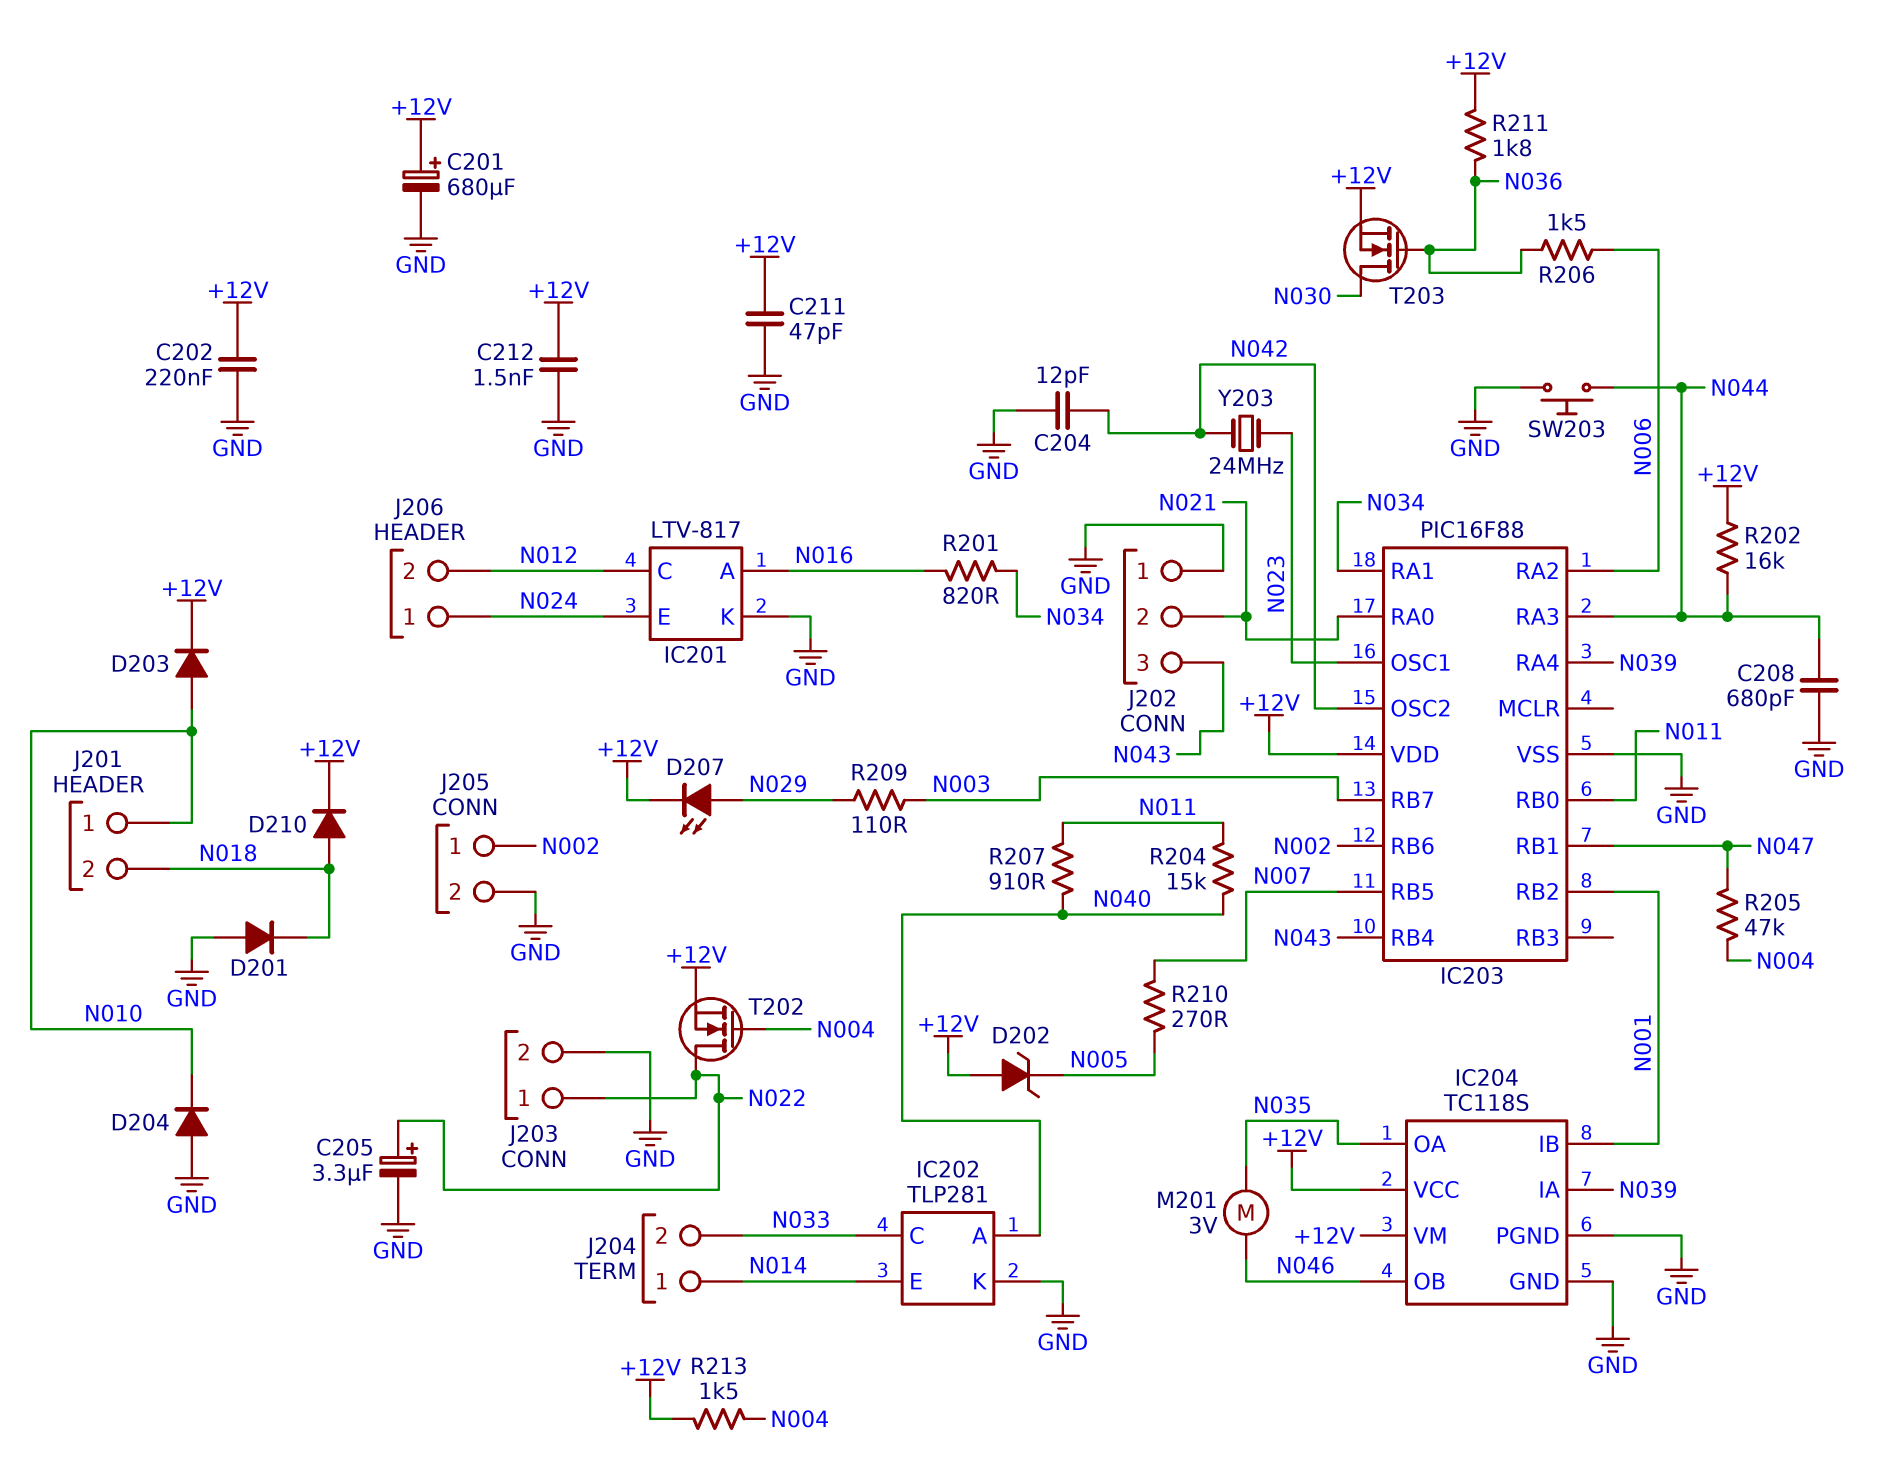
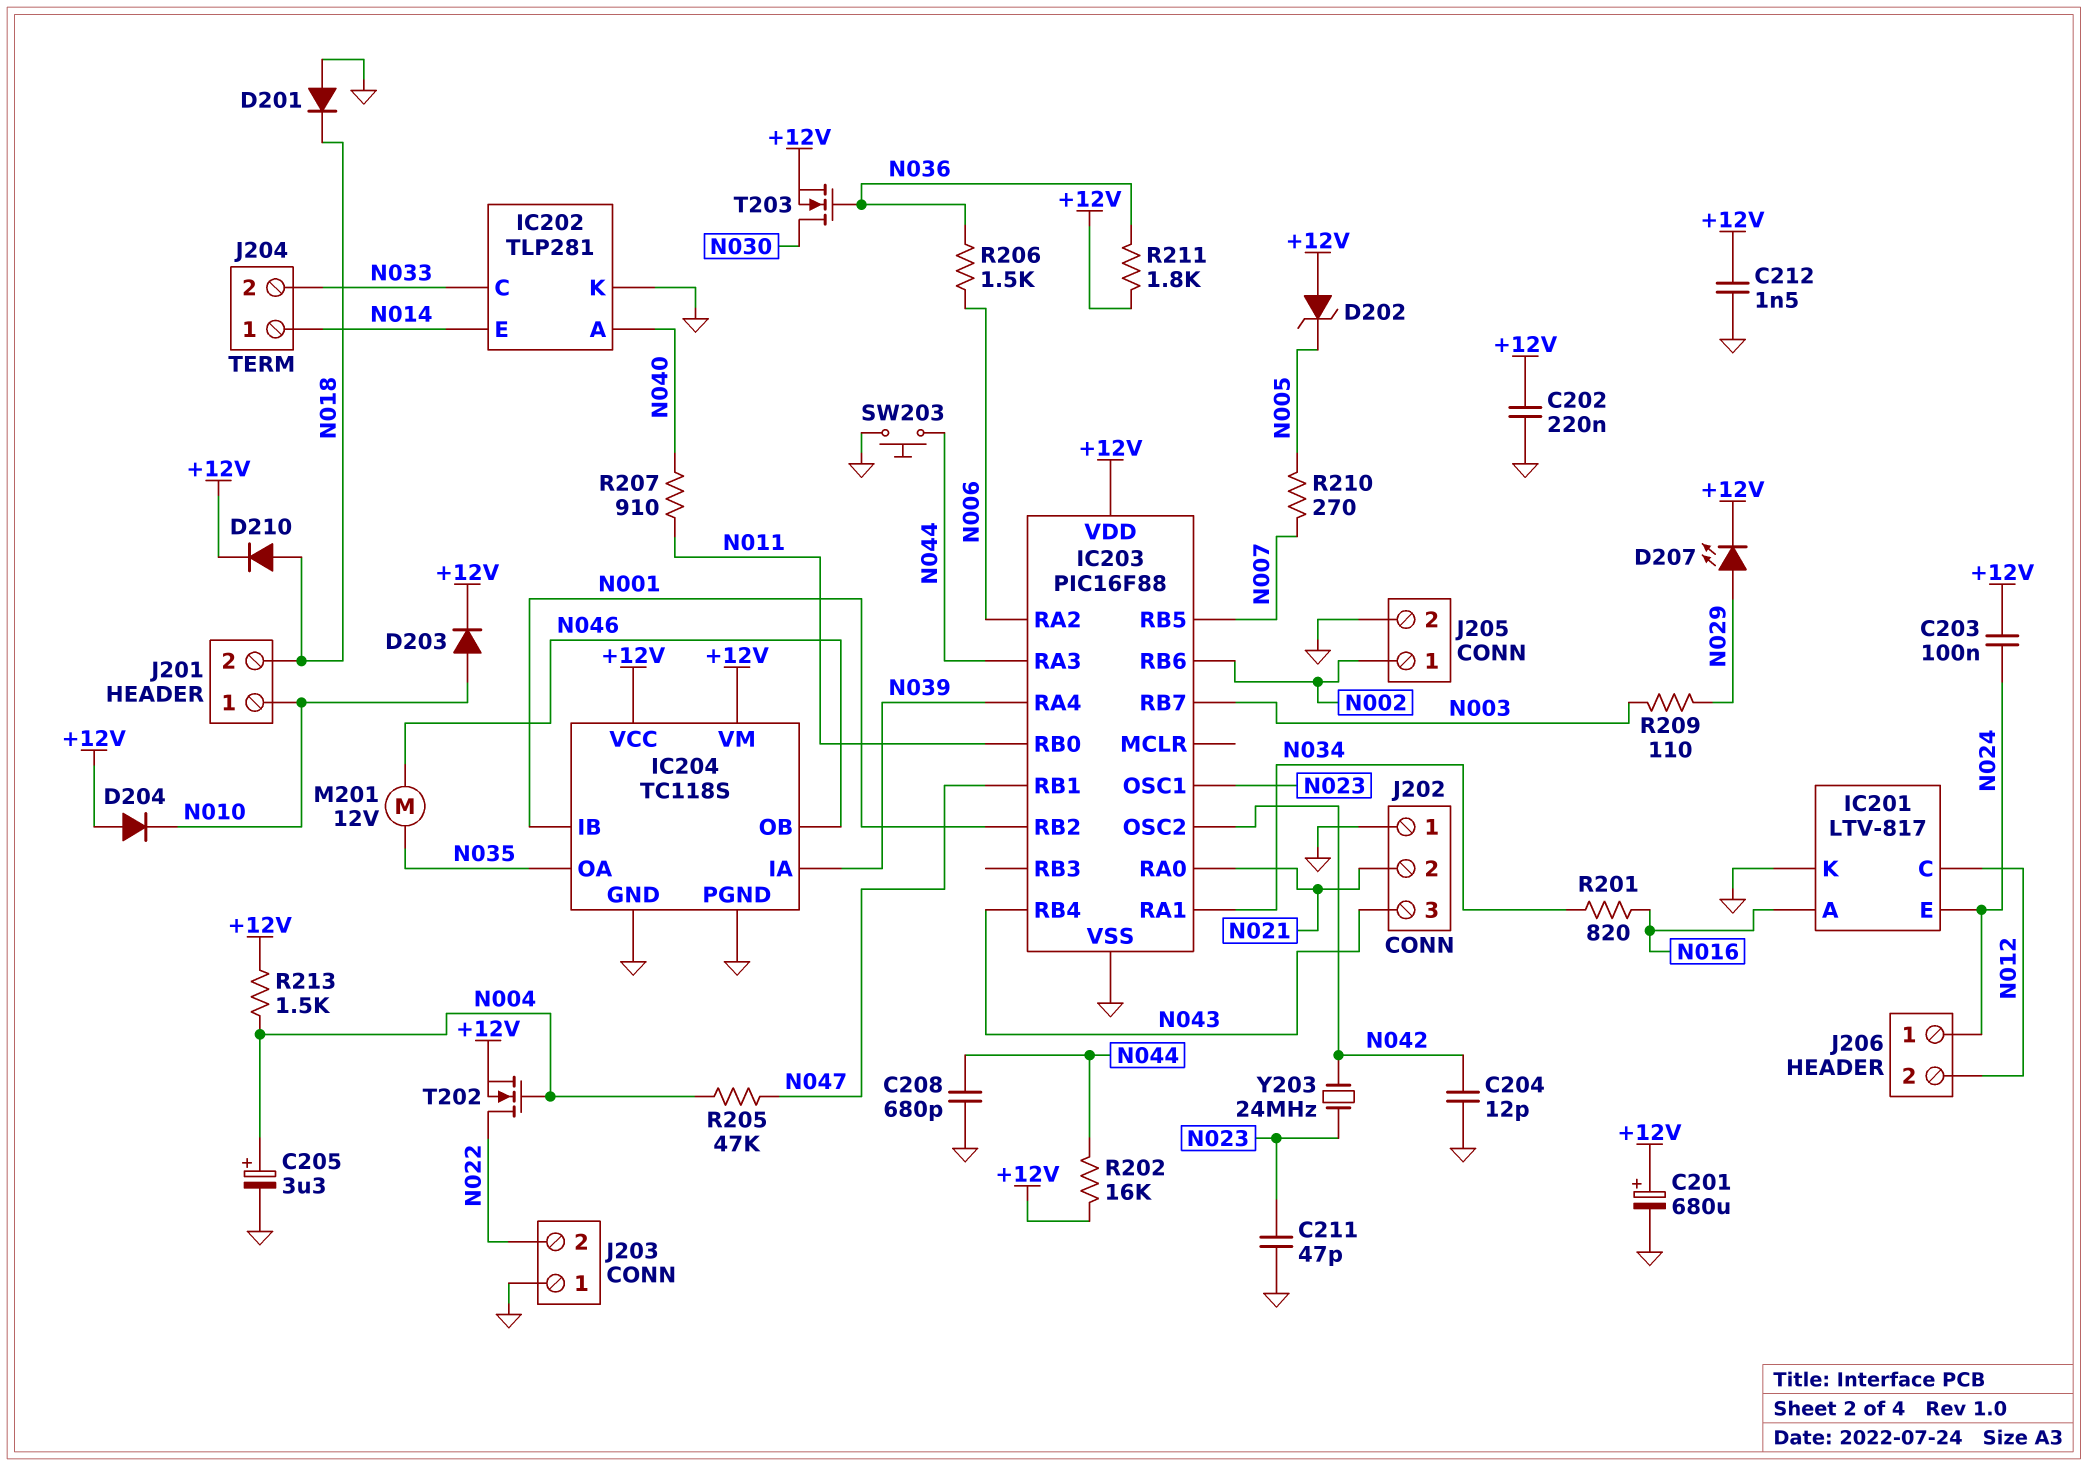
C203: none -> 100nF (+12V, N024)
C205: 3.3uF (plus N022, minus GND) -> 3.3uF (plus N004, minus GND)
C211: 47pF (+12V, GND) -> 47pF (GND, N023)
D204: diode (A GND, K N010) -> diode (A +12V, K N010)
J203 pin 1: N022 -> GND
J203 pin 2: GND -> N022
M201: motor 3V (N035, N046) -> motor 12V (N035, N046)
R204: 15k (N011, N040) -> none

